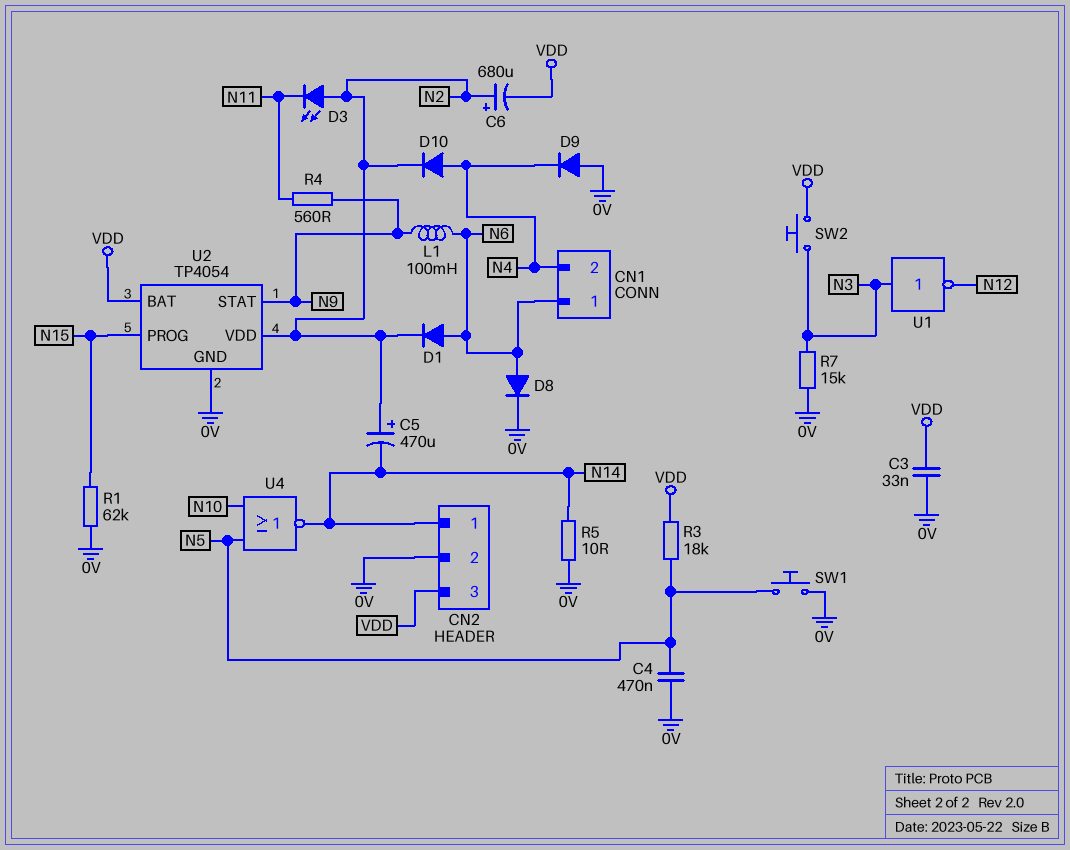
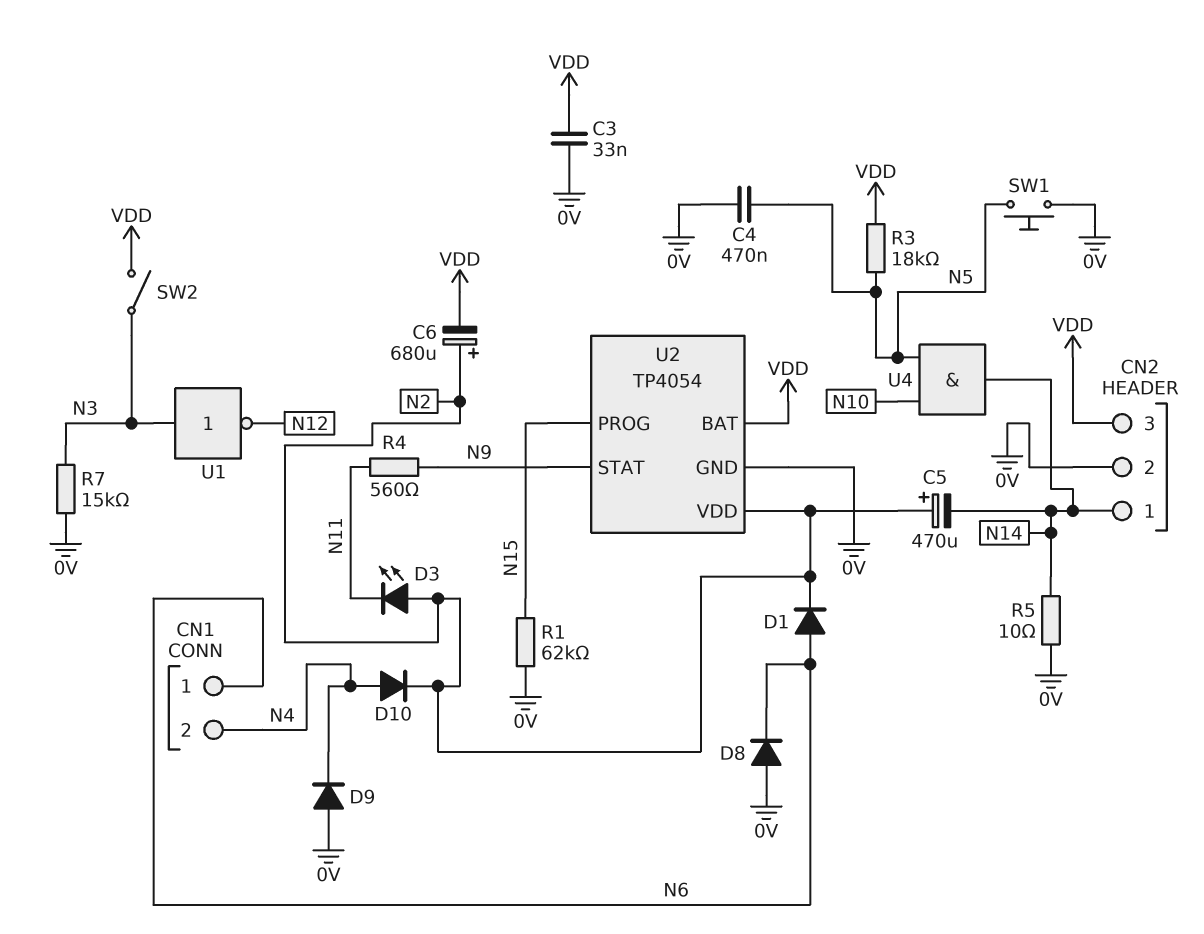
D8: diode (A N6, K 0V) -> diode (A 0V, K N6)
L1: 100mH (N6, N9) -> none
SW2: button (N3, VDD) -> switch (N3, VDD)
U4: NOR (in N5, in N10, out N14) -> AND (in N5, in N10, out N14)

